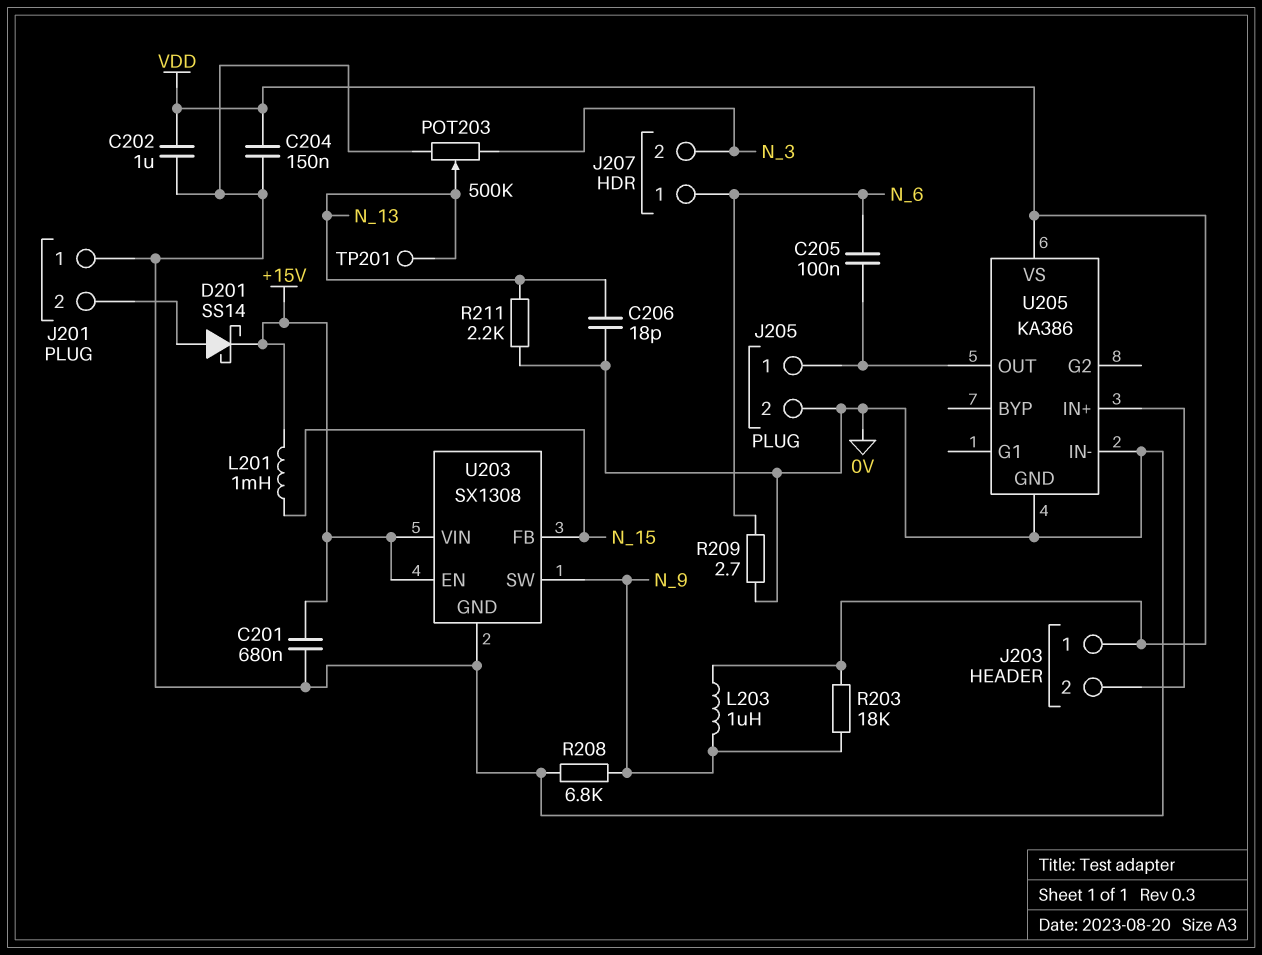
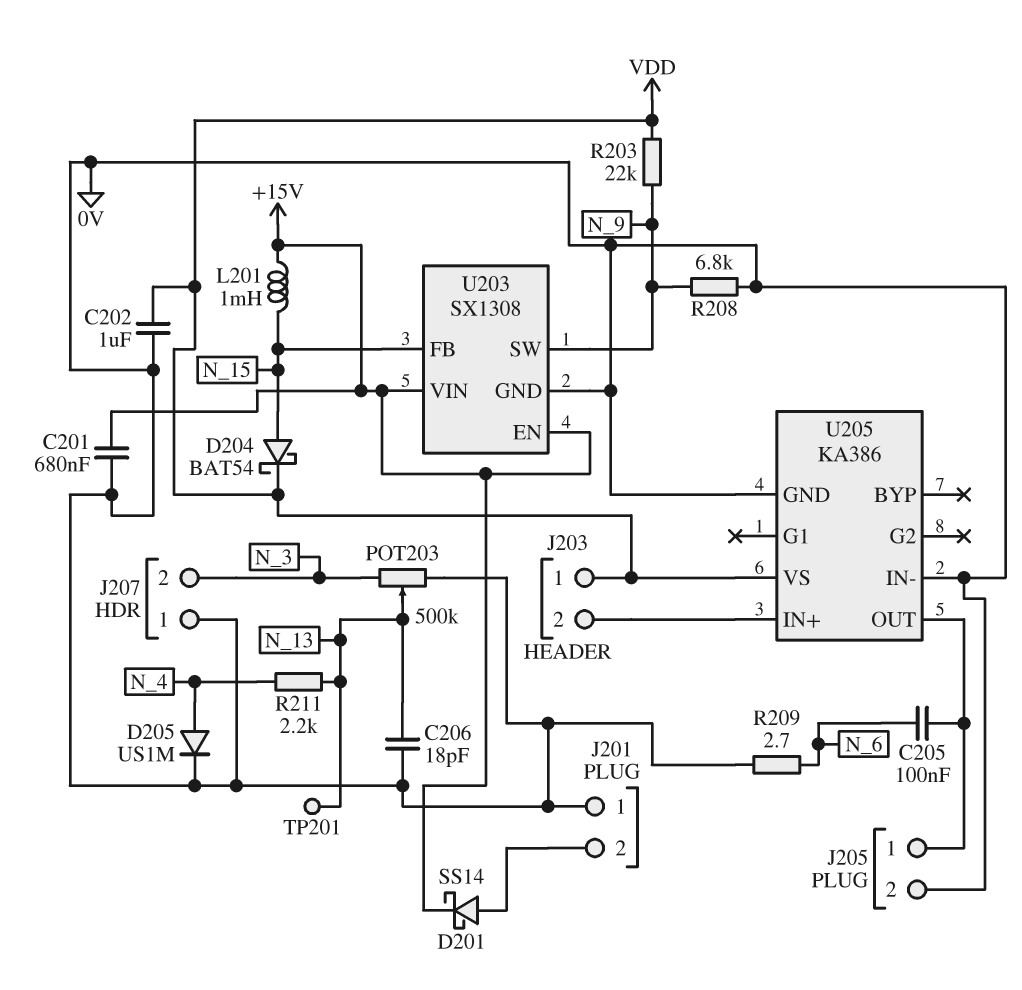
C204: 150nF (0V, VDD) -> none
D204: none -> schottky BAT54 (A N_15, K VDD)
D205: none -> diode US1M (A N_4, K 0V)
J207 pin 1: N_6 -> 0V
L203: 1uH (N_9, VDD) -> none
R203: 18k (N_9, VDD) -> 22k (N_9, VDD)
R211: 2.2k (0V, N_13) -> 2.2k (N_4, N_13)

